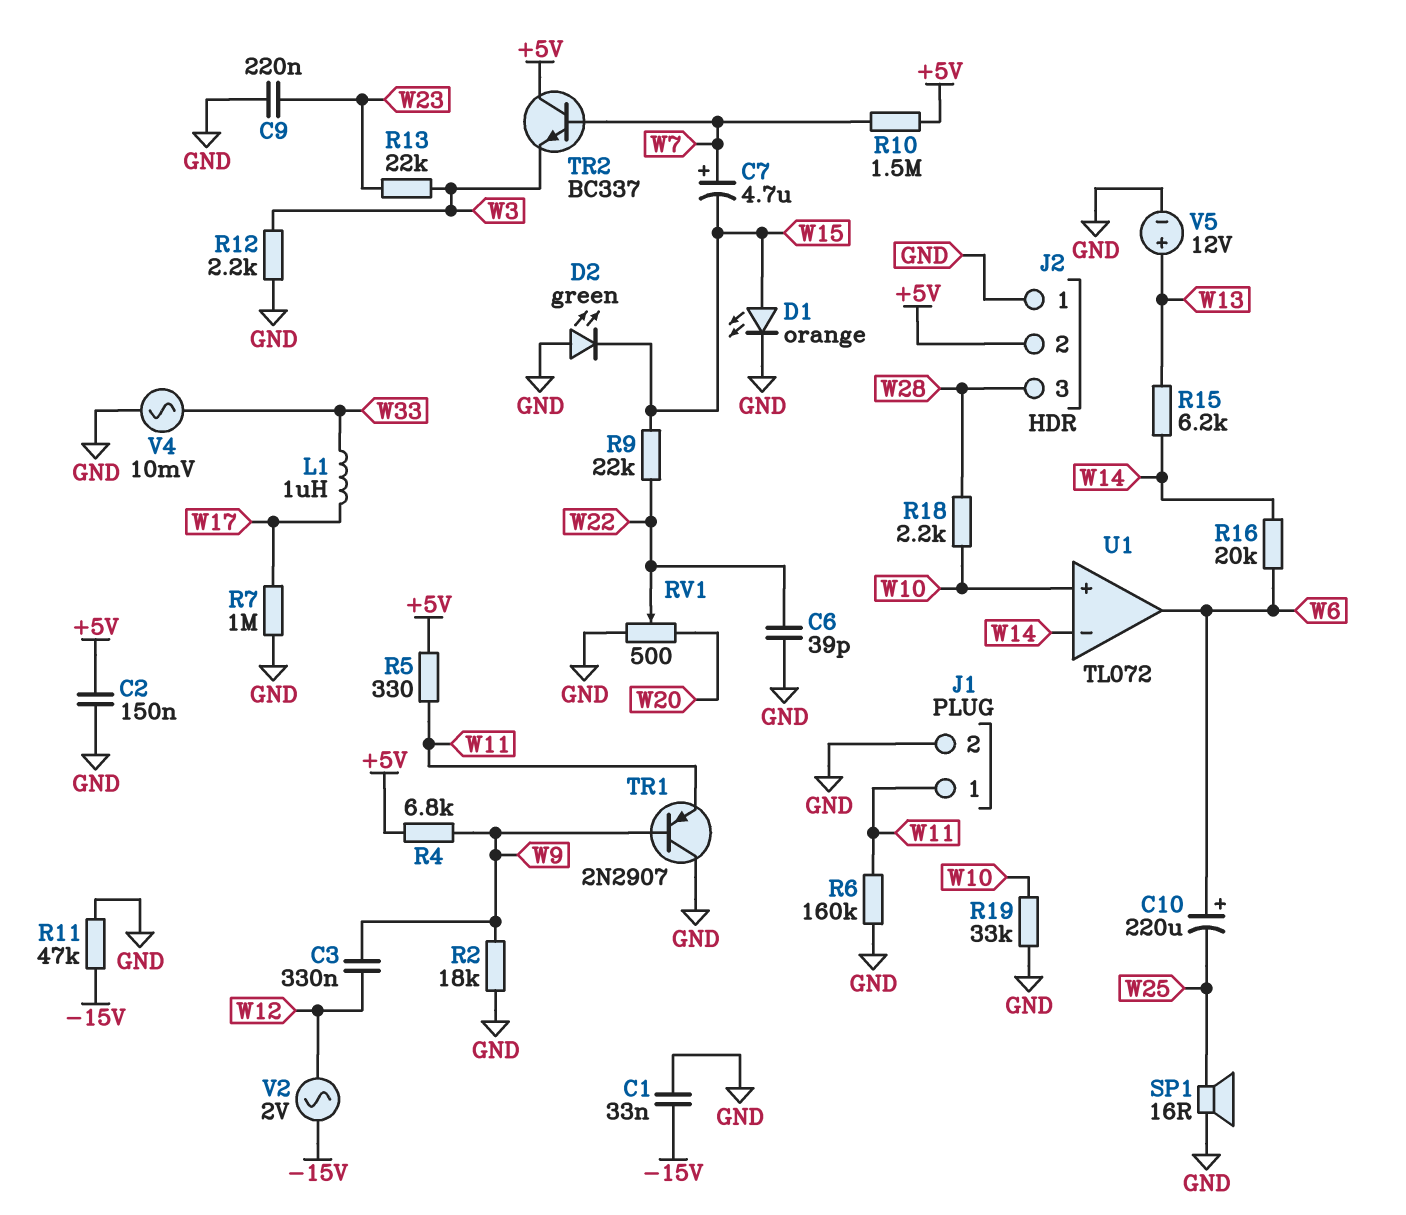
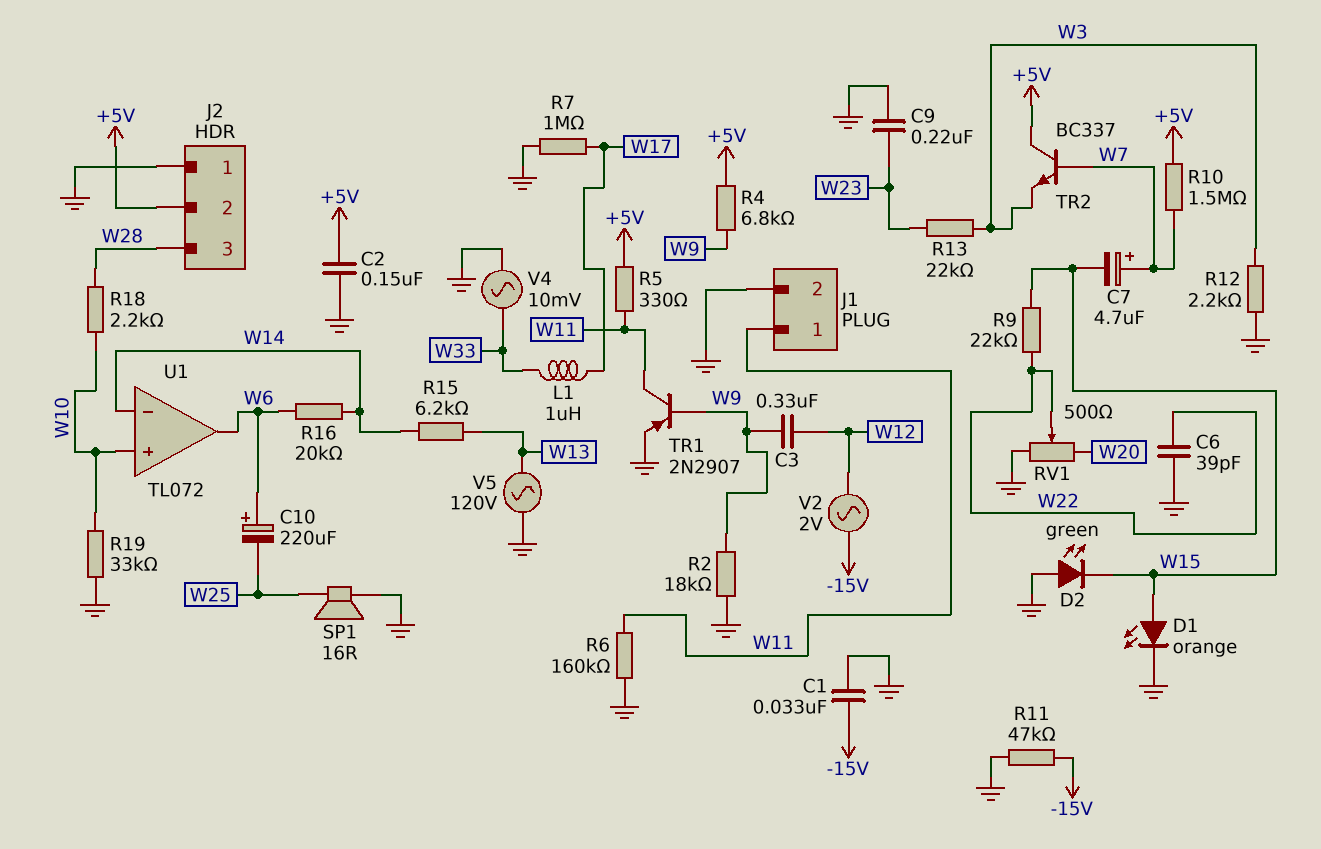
TR1: PNP 2N2907 (B W9, C GND, E W11) -> PNP 2N2907 (B W9, C W11, E GND)
V5: 12V (plus W13, minus GND) -> AC 120V (GND, W13)

